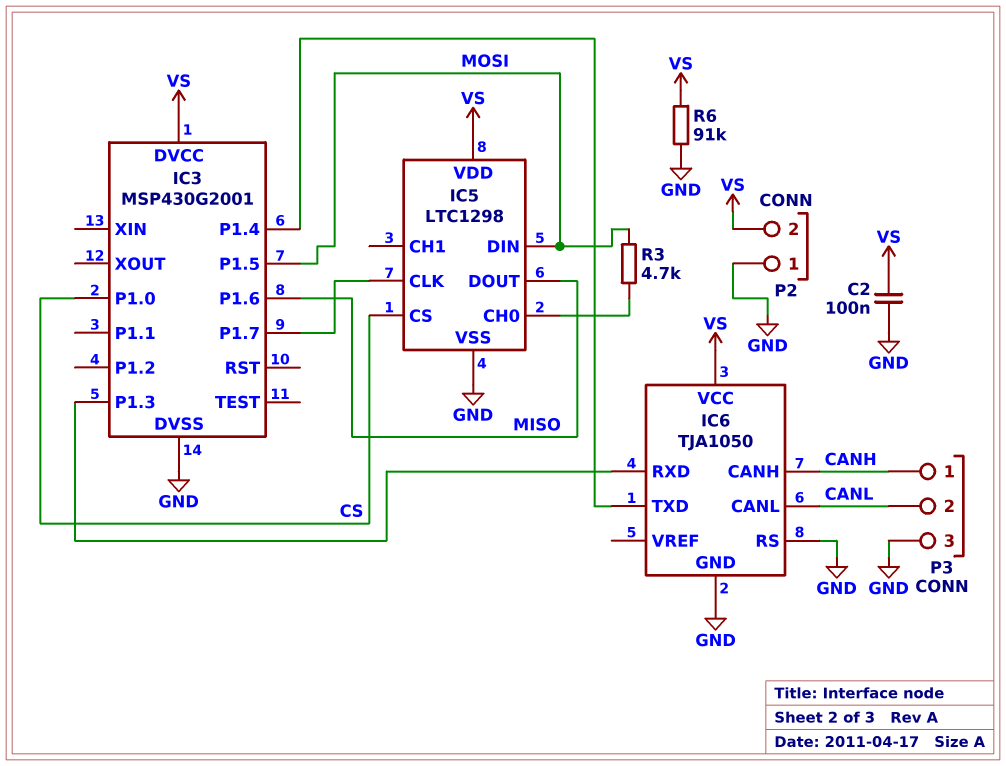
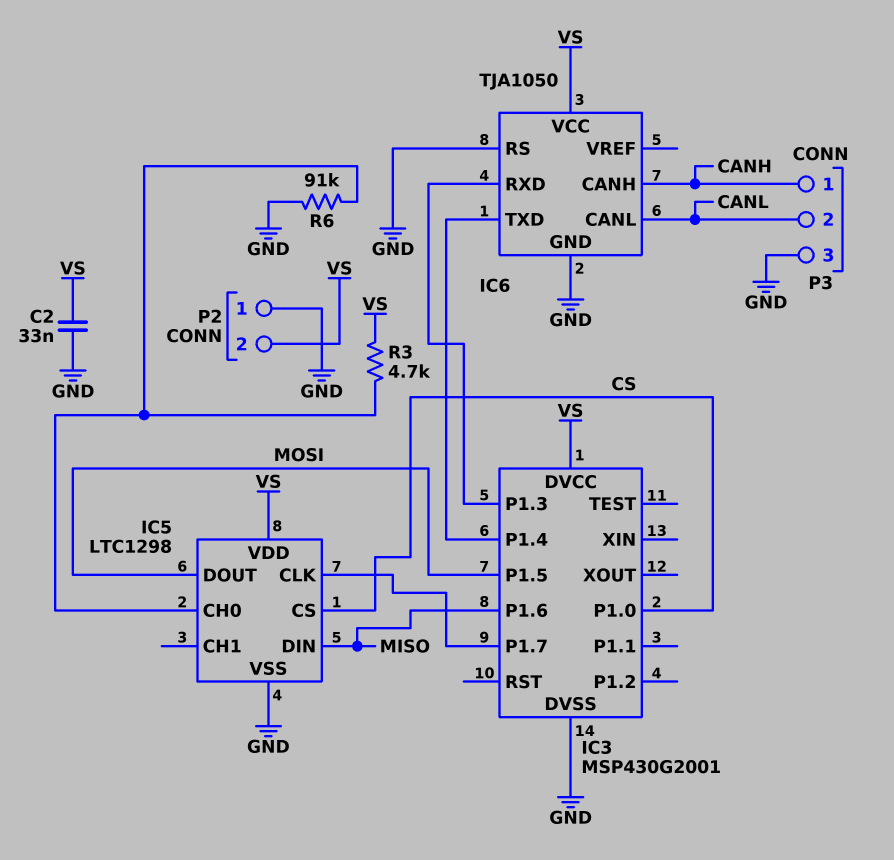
C2: 100nF (GND, VS) -> 33nF (GND, VS)
IC5 pin DIN: MOSI -> MISO
IC5 pin DOUT: MISO -> MOSI
R3: 4.7k (IC5/CH0, MOSI) -> 4.7k (IC5/CH0, VS)
R6: 91k (GND, VS) -> 91k (GND, IC5/CH0)

